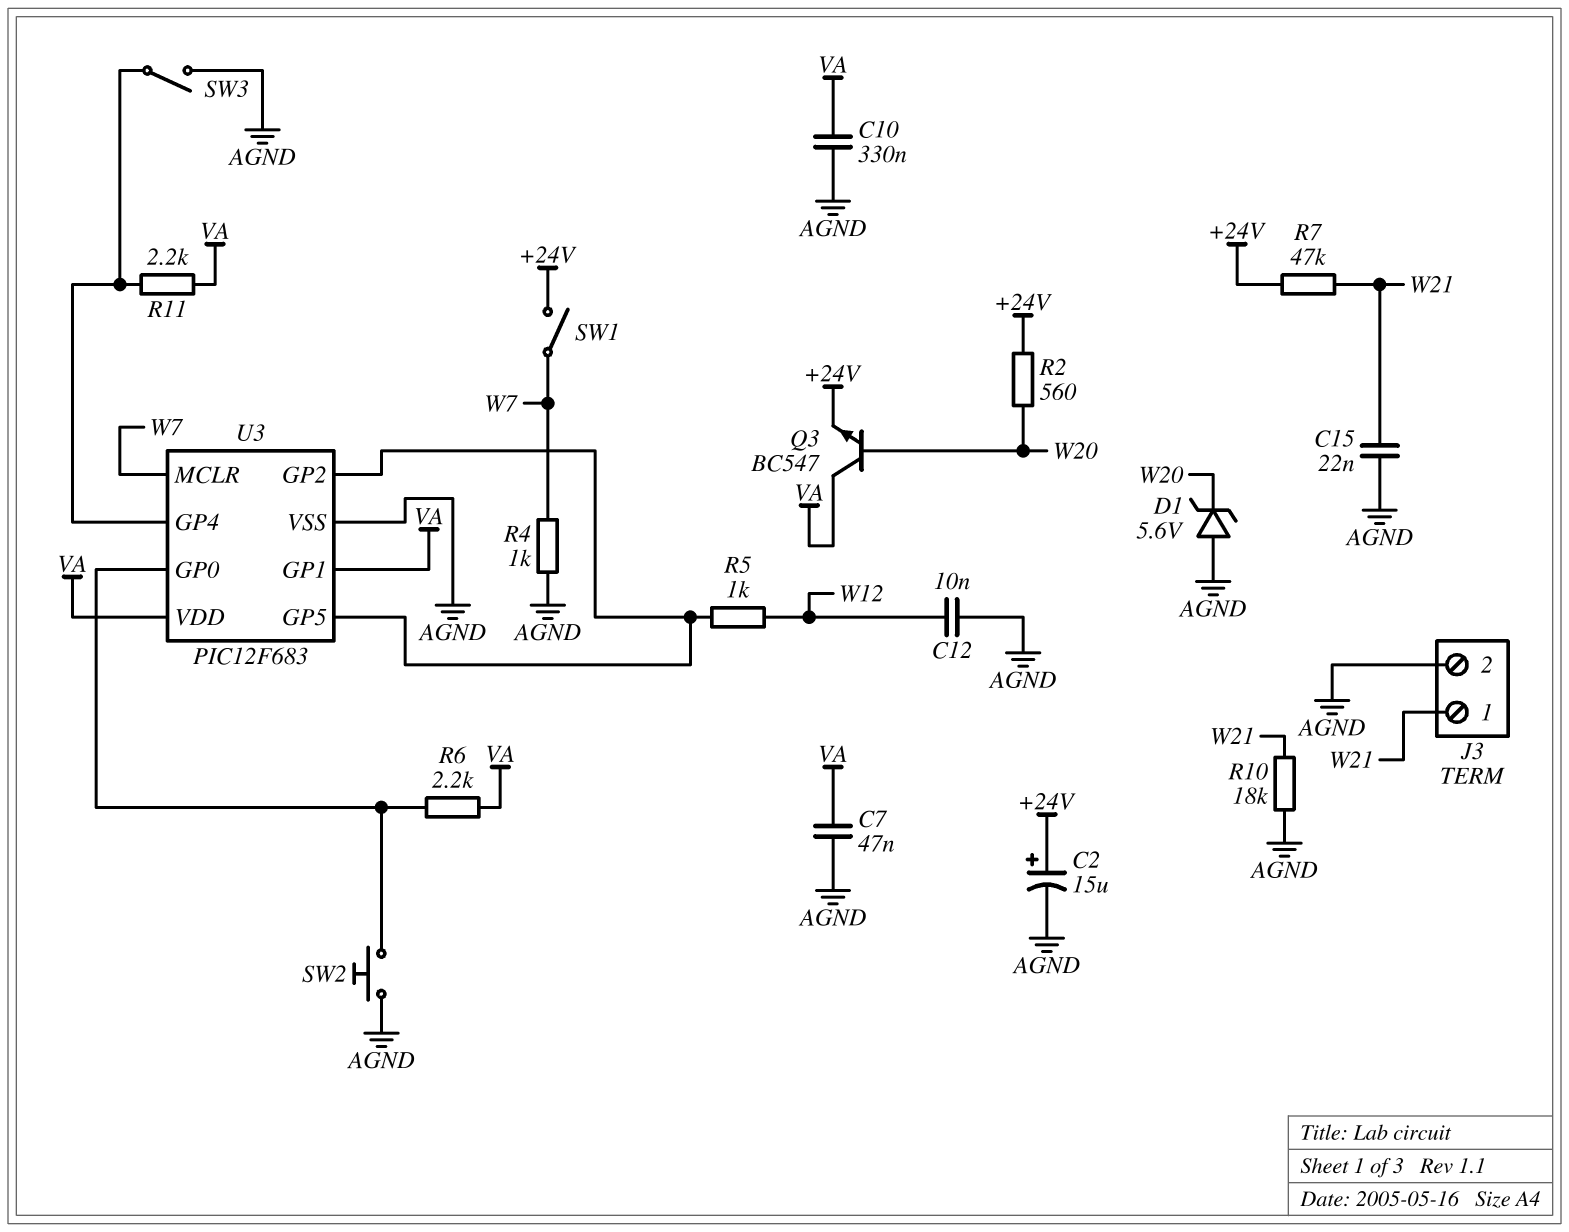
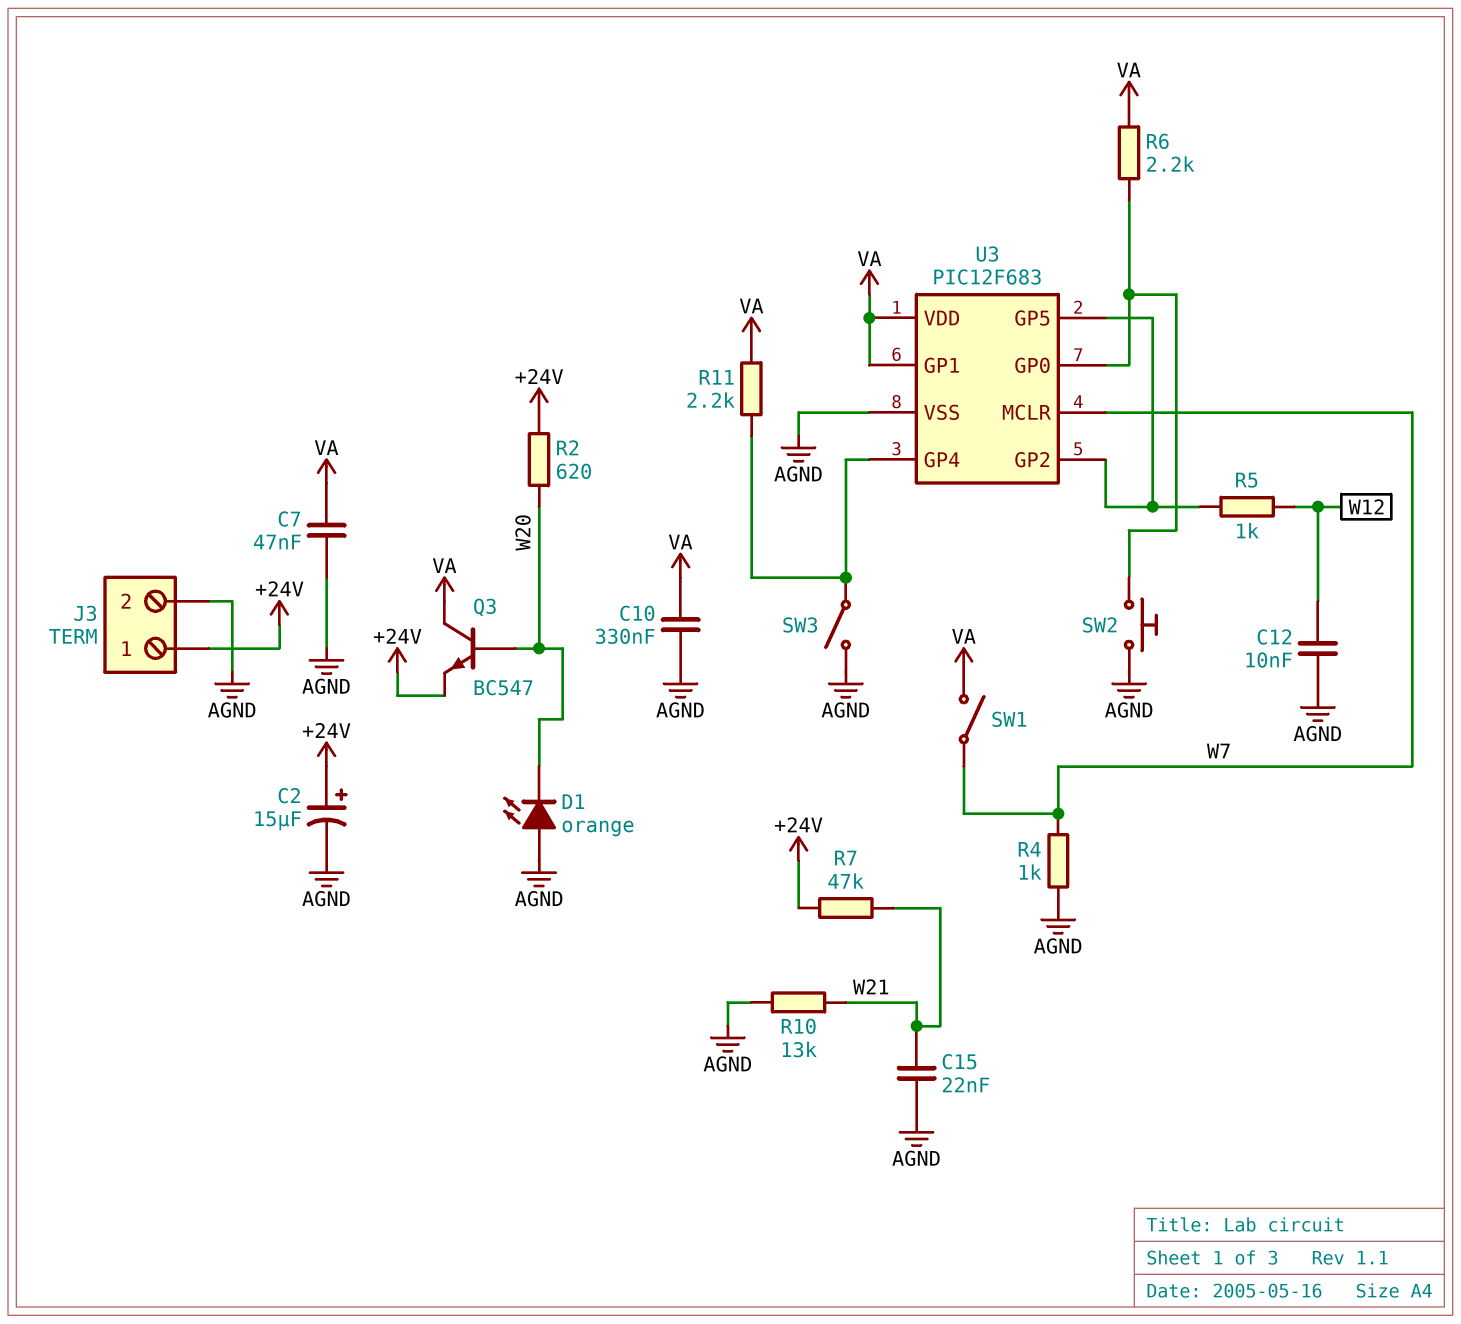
D1: zener 5.6V (A AGND, K W20) -> LED orange (A AGND, K W20)
J3 pin 1: W21 -> +24V
R2: 560 (+24V, W20) -> 620 (+24V, W20)
R10: 18k (AGND, W21) -> 13k (AGND, W21)
SW1: switch (+24V, W7) -> switch (VA, W7)

